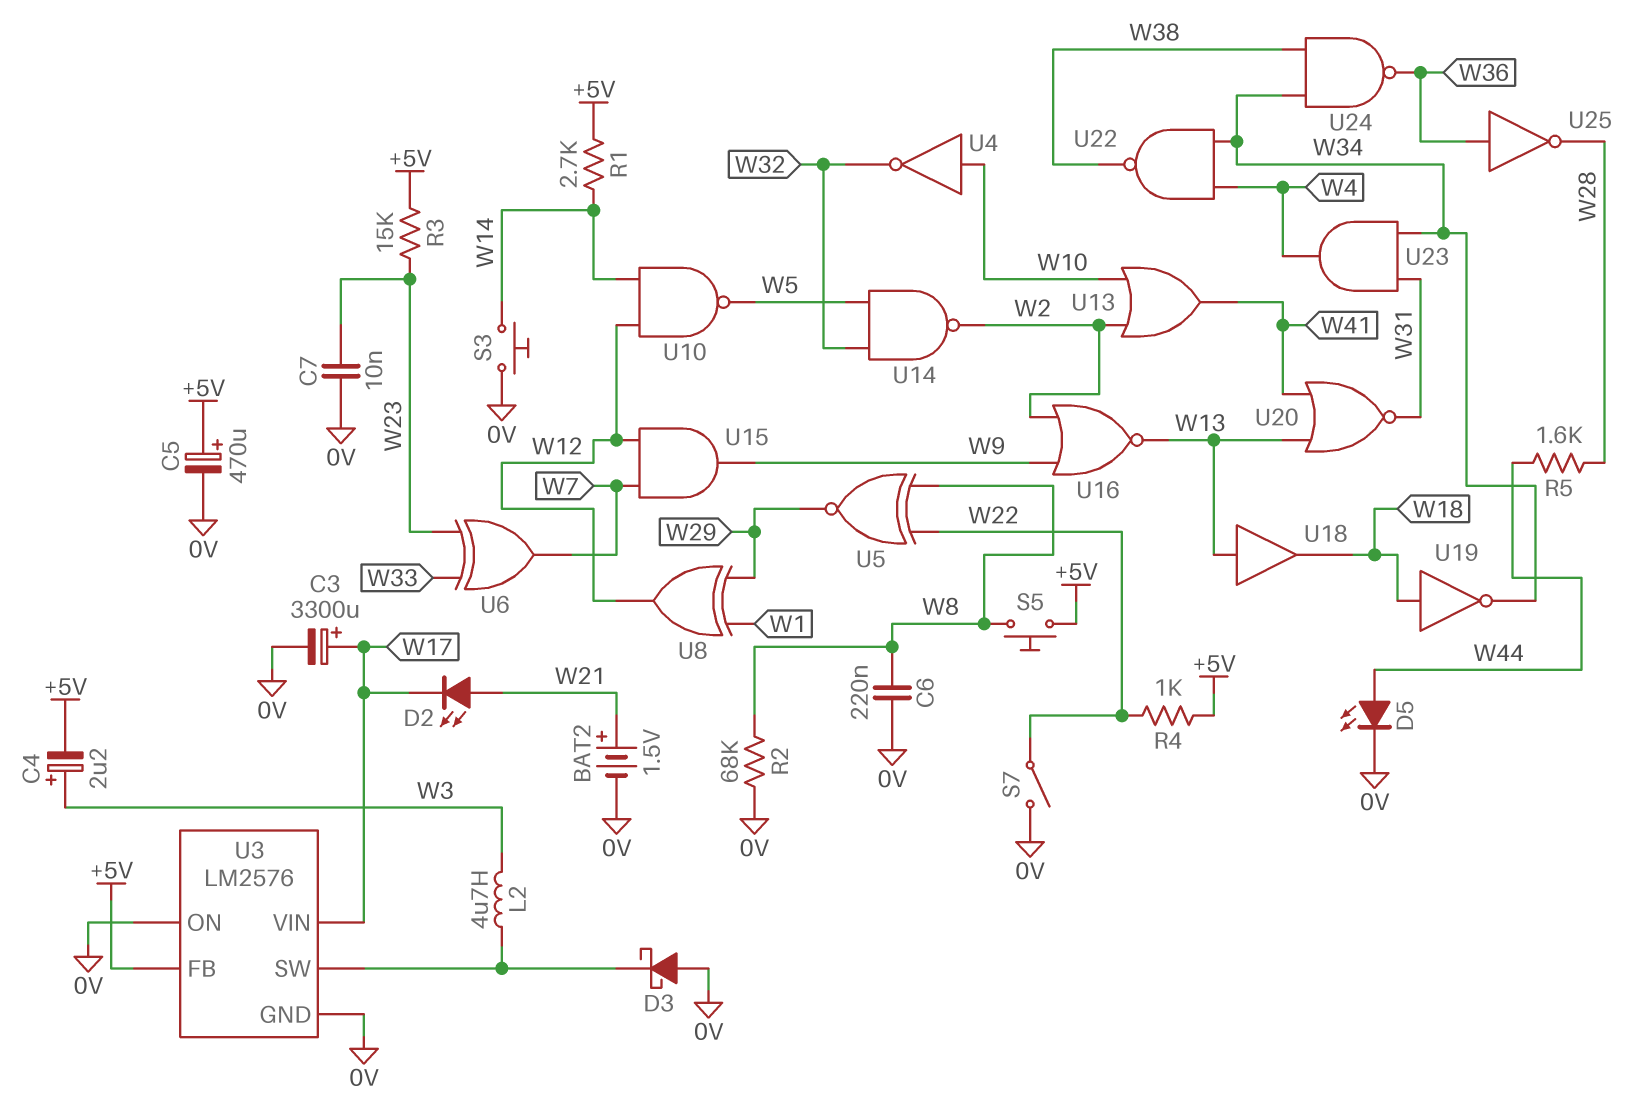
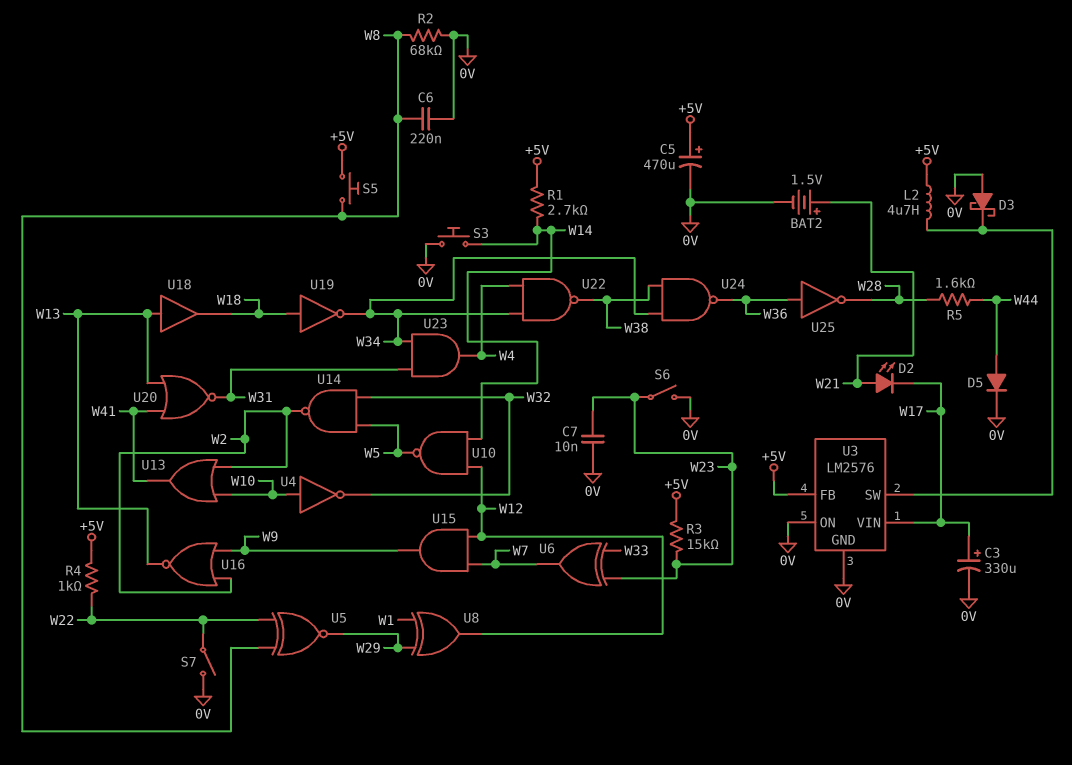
C3: 3300uF (plus W17, minus 0V) -> 330uF (plus W17, minus 0V)
C4: 2.2uF (plus W3, minus +5V) -> none
D5: LED (A W44, K 0V) -> diode (A W44, K 0V)
L2: 4.7uH (U3/SW, W3) -> 4.7uH (+5V, U3/SW)
S6: none -> switch (0V, W23)

